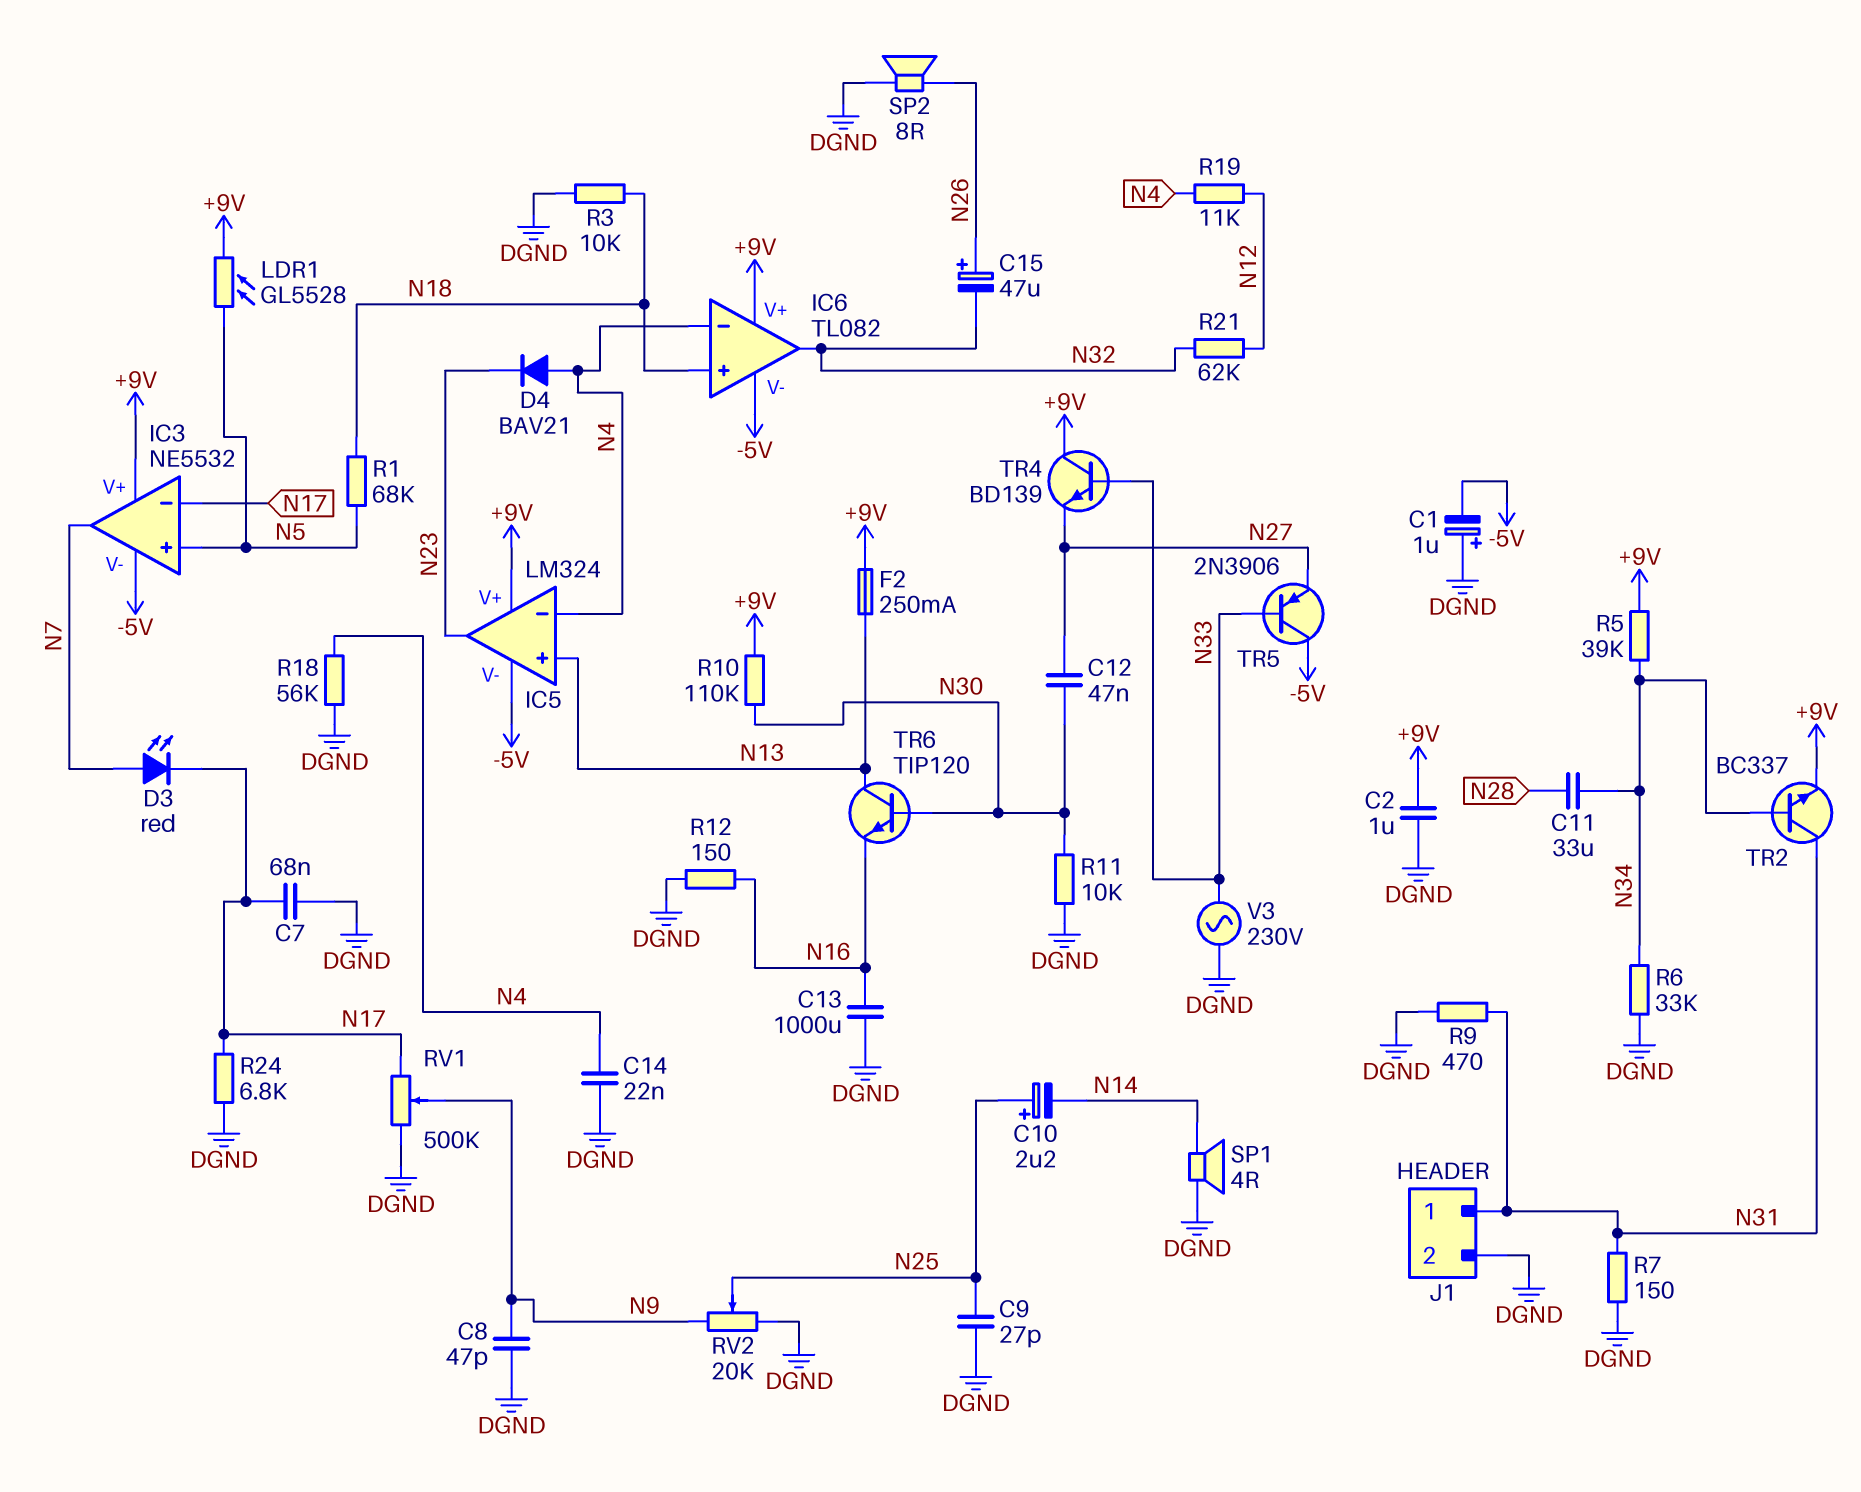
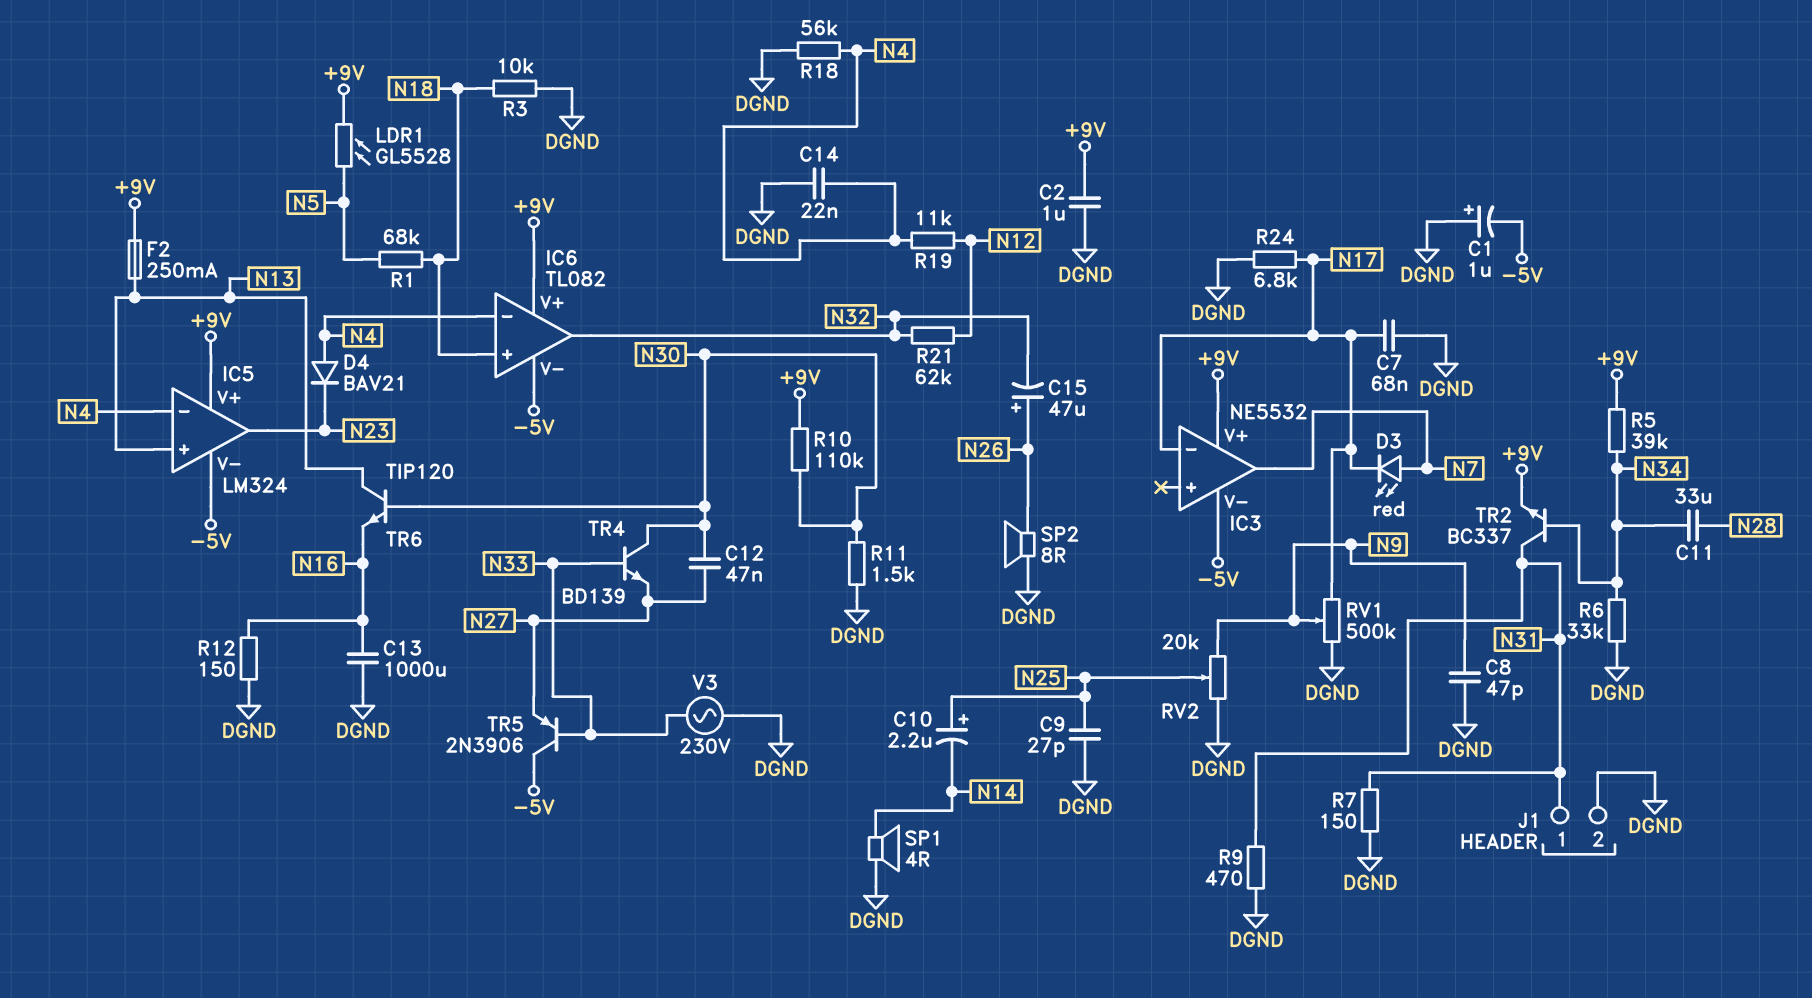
IC3 pin in+: N5 -> none
R11: 10k (DGND, N30) -> 1.5k (DGND, N30)
TR4: NPN BD139 (B N33, C +9V, E N27) -> NPN BD139 (B N33, C N30, E N27)

